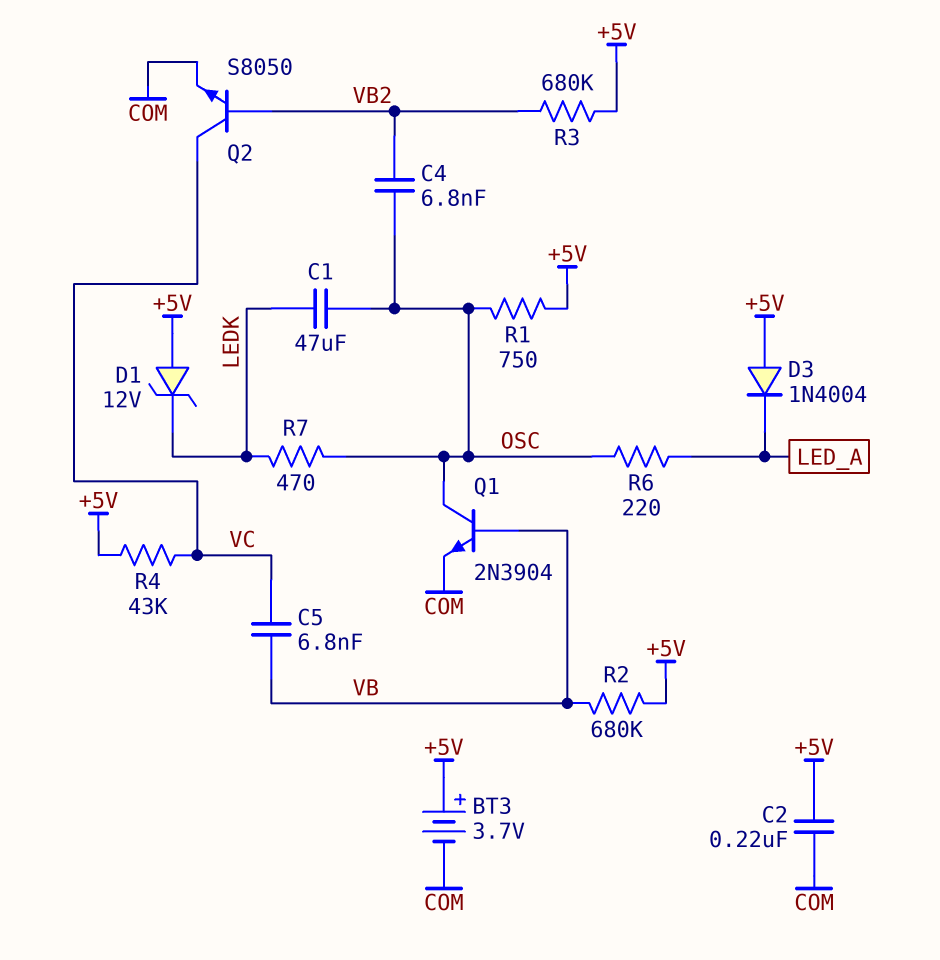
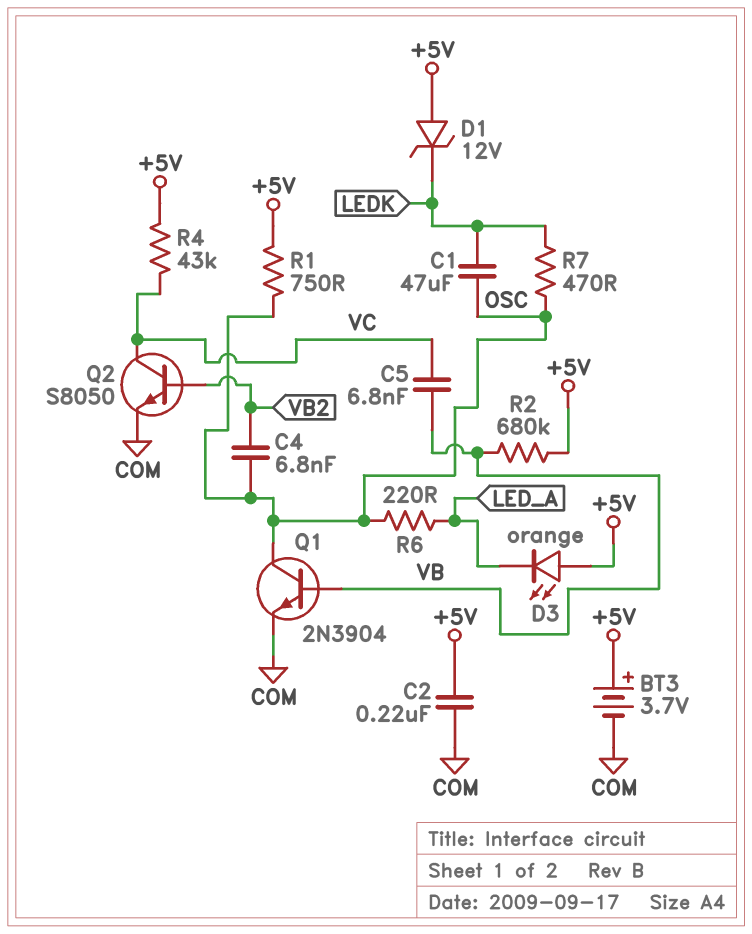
D3: diode 1N4004 (A +5V, K LED_A) -> LED orange (A +5V, K LED_A)
R3: 680k (+5V, VB2) -> none

